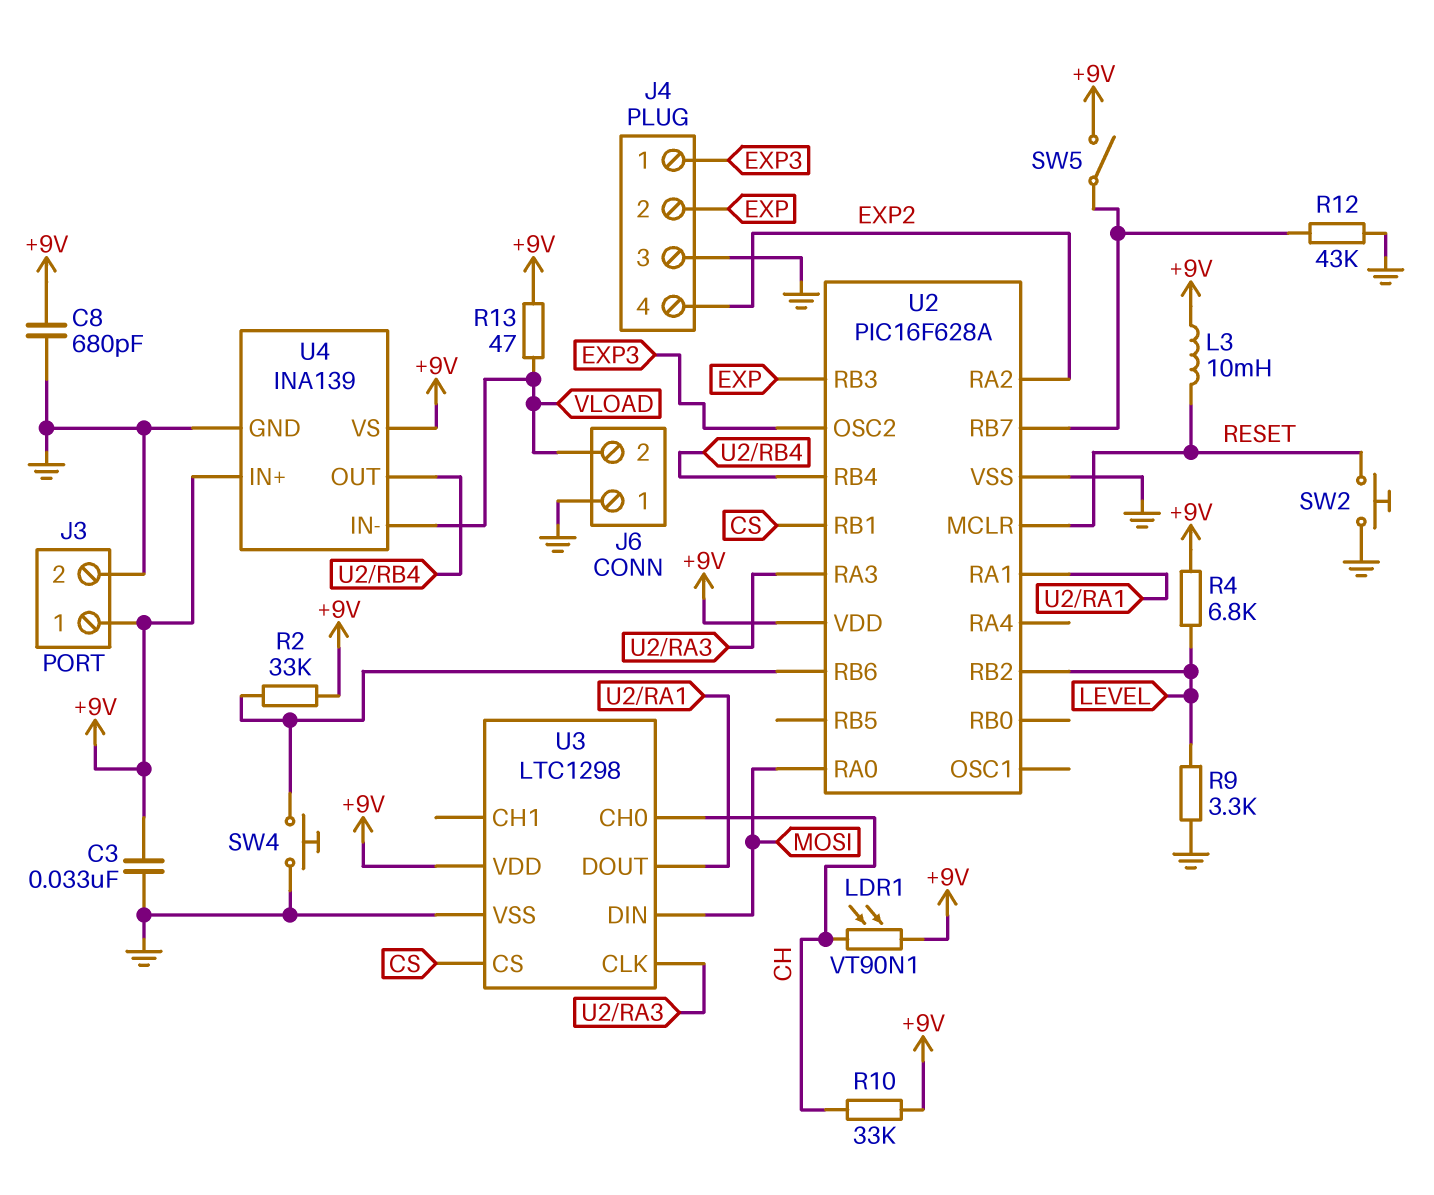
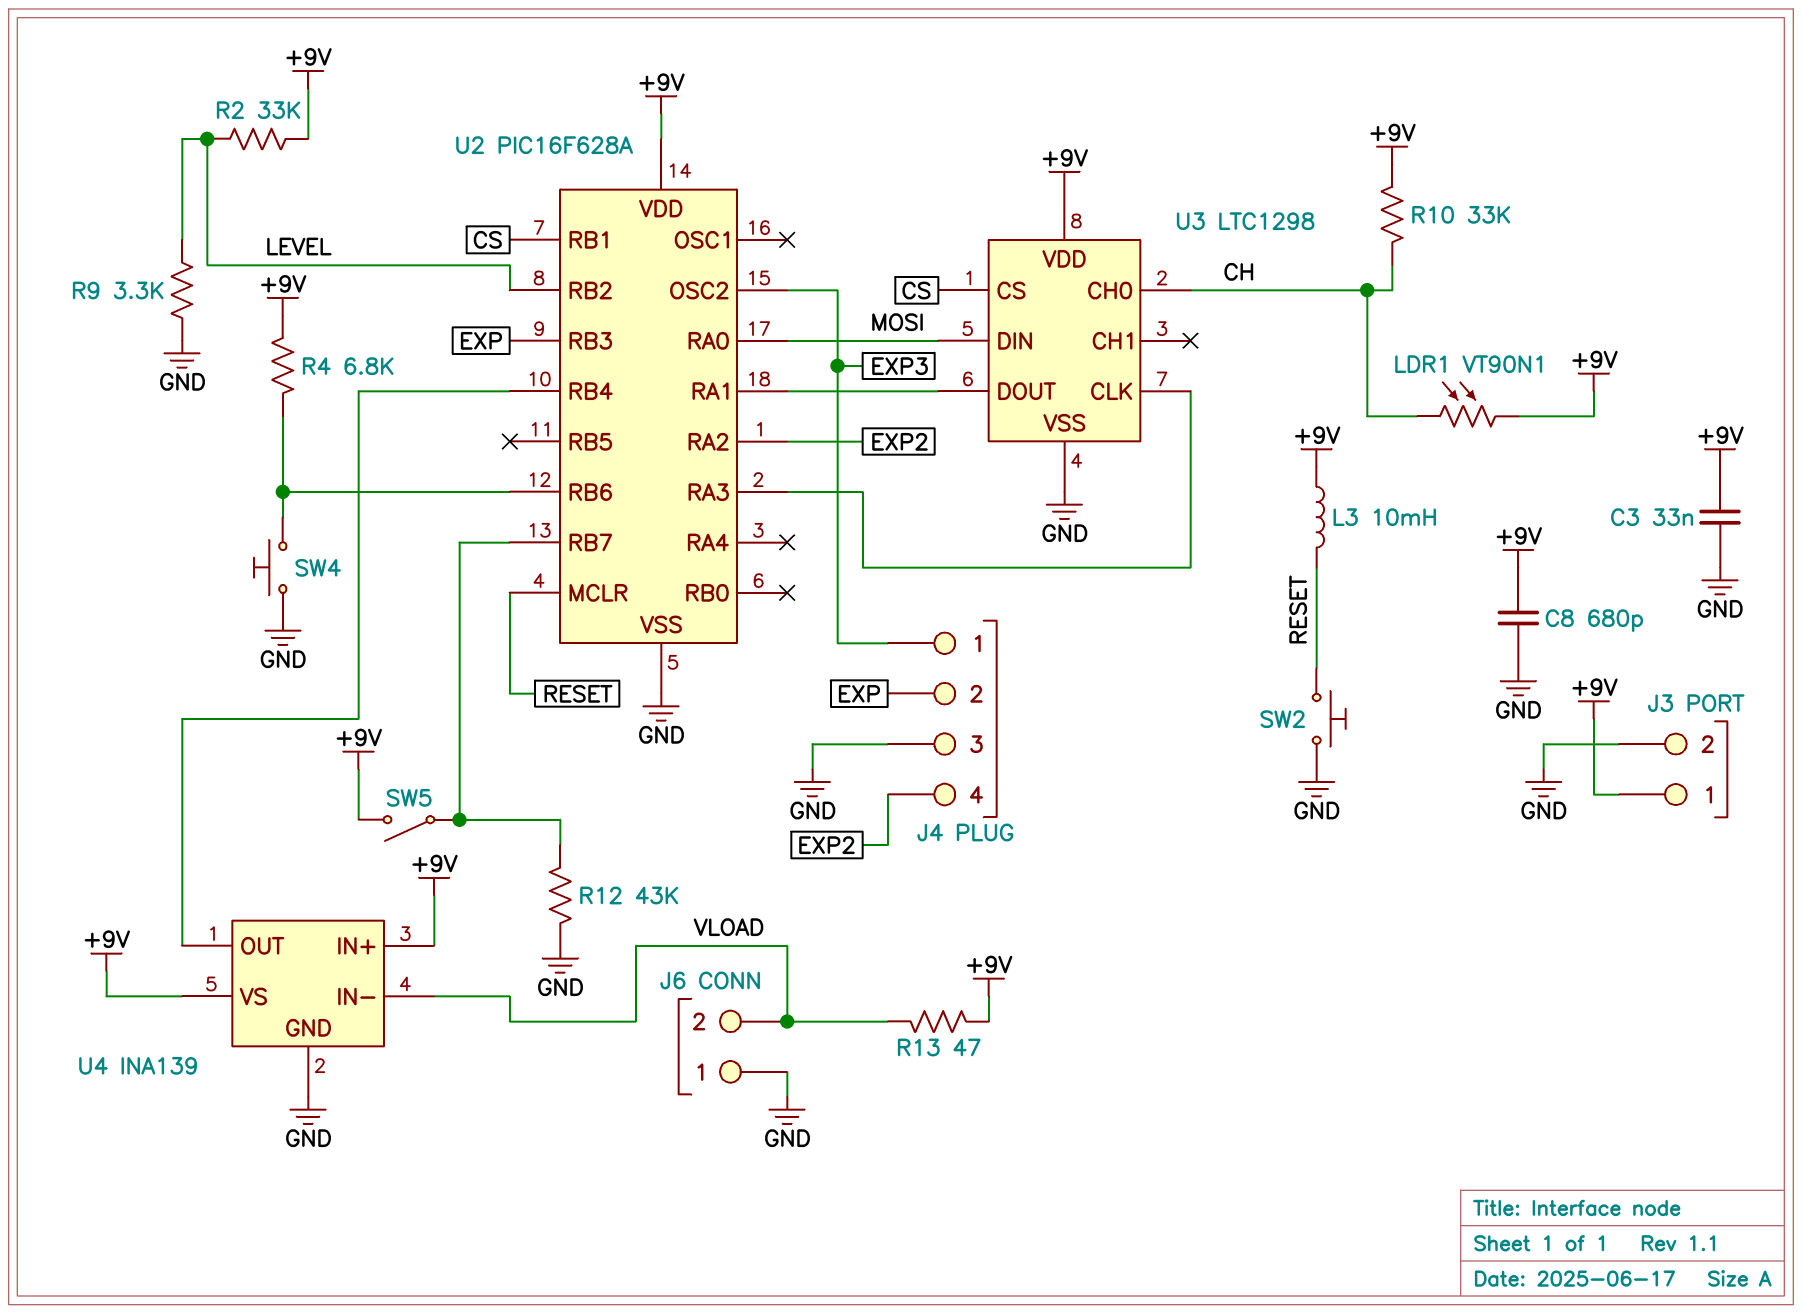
R2: 33k (+9V, U2/RB6) -> 33k (+9V, LEVEL)
R4: 6.8k (+9V, LEVEL) -> 6.8k (+9V, U2/RB6)

